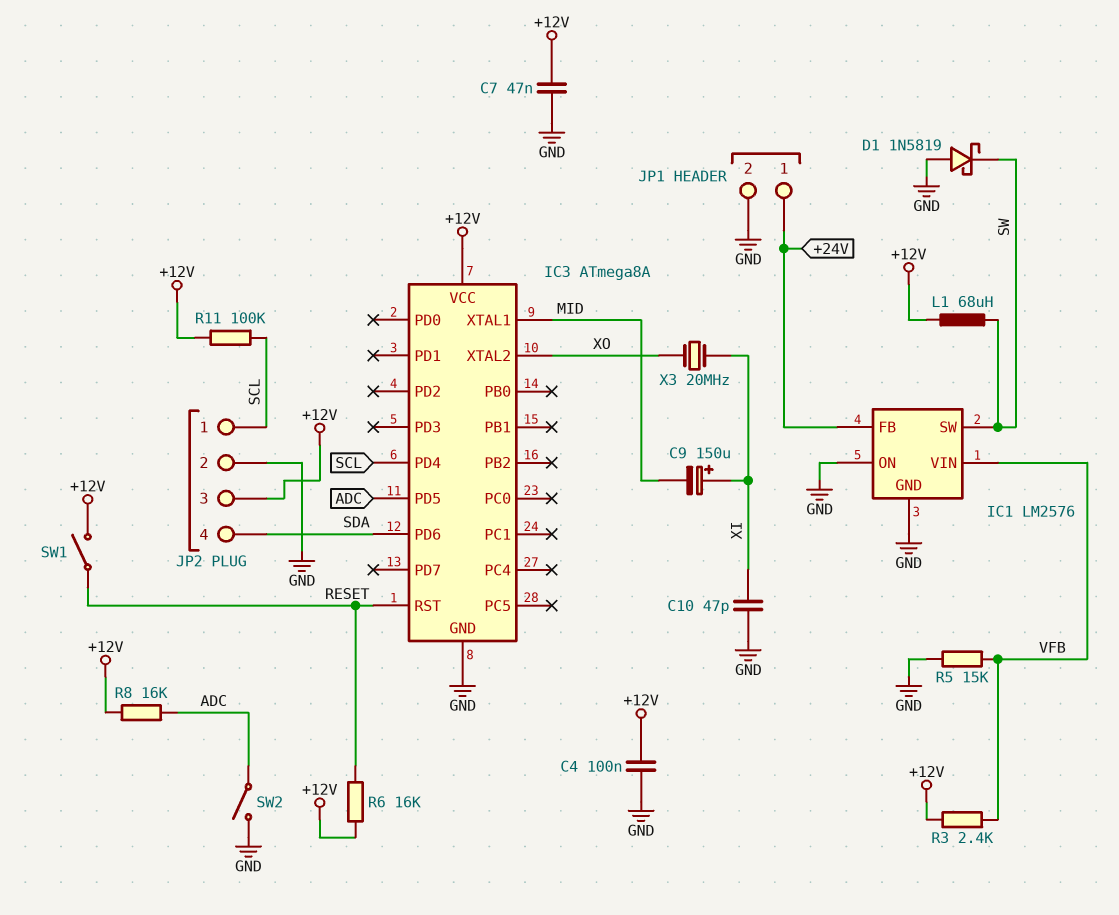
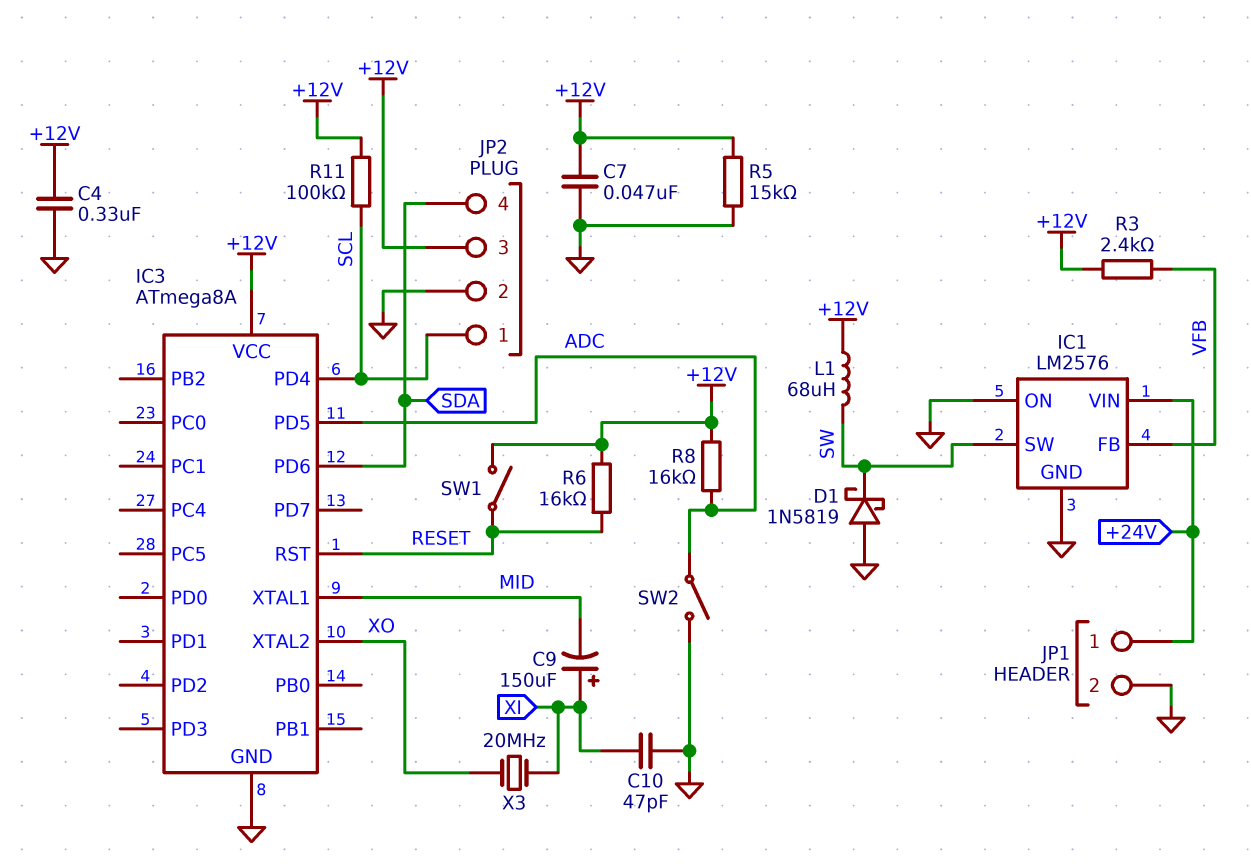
C4: 100nF (+12V, GND) -> 330nF (+12V, GND)
IC1 pin FB: +24V -> VFB
IC1 pin VIN: VFB -> +24V
R5: 15k (GND, VFB) -> 15k (+12V, GND)

